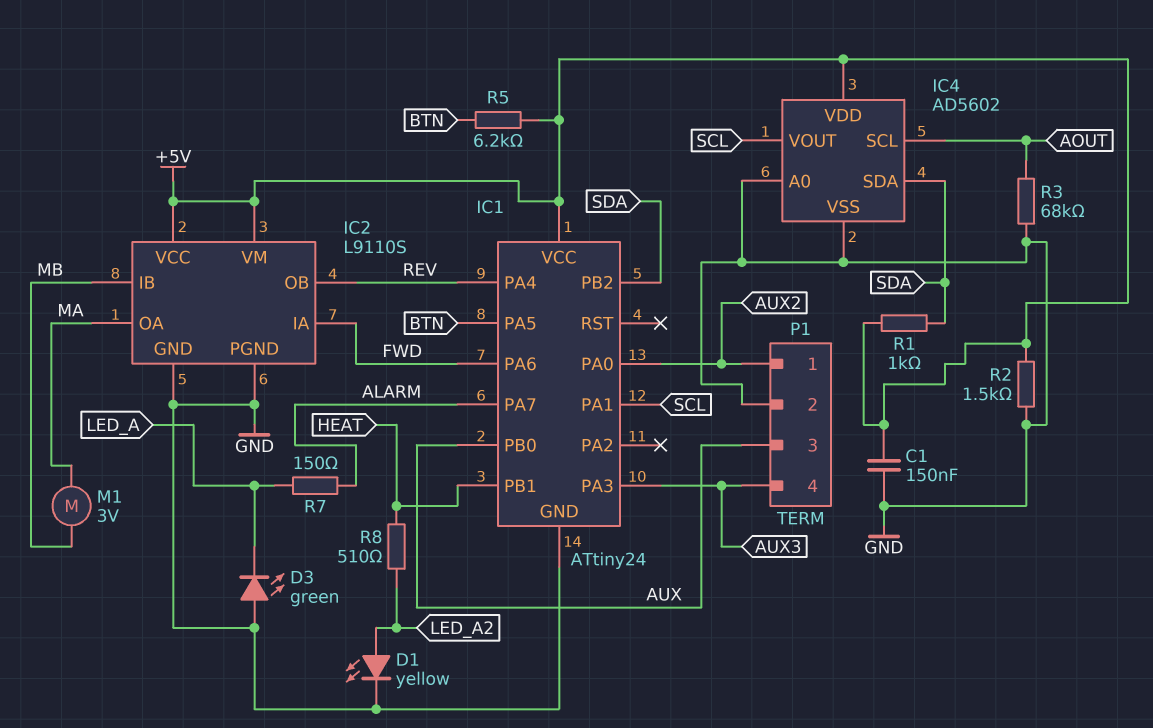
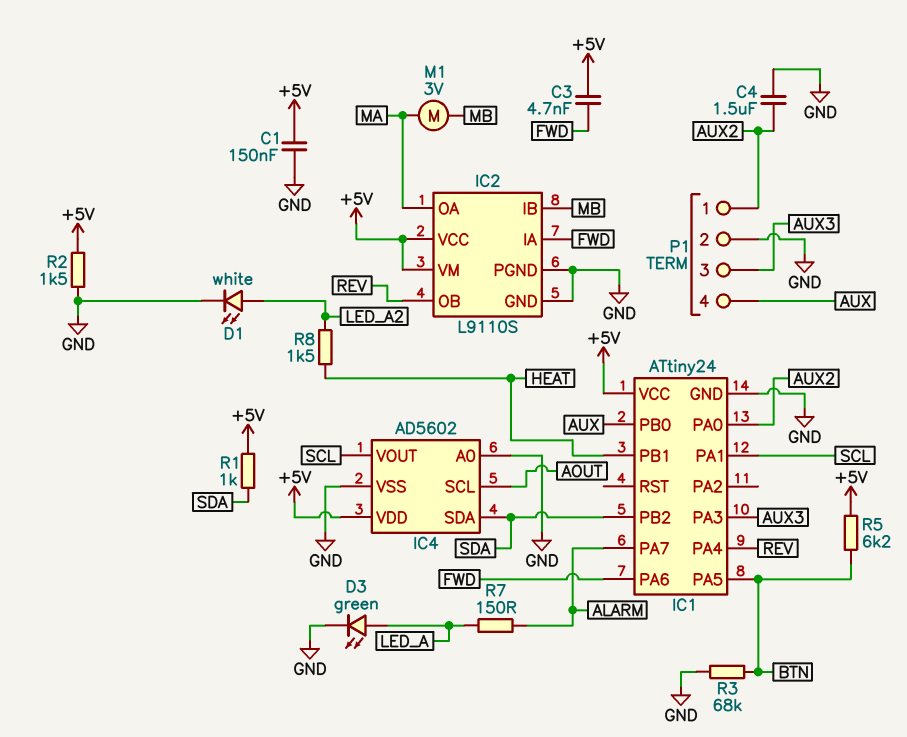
C3: none -> 4.7nF (+5V, FWD)
C4: none -> 1.5uF (AUX2, GND)
D1: LED yellow (A LED_A2, K GND) -> LED white (A LED_A2, K GND)
D3: LED green (A GND, K LED_A) -> LED green (A LED_A, K GND)
P1 pin 3: AUX -> AUX3
P1 pin 4: AUX3 -> AUX
R3: 68k (AOUT, GND) -> 68k (BTN, GND)
R8: 510 (HEAT, LED_A2) -> 1.5k (HEAT, LED_A2)

